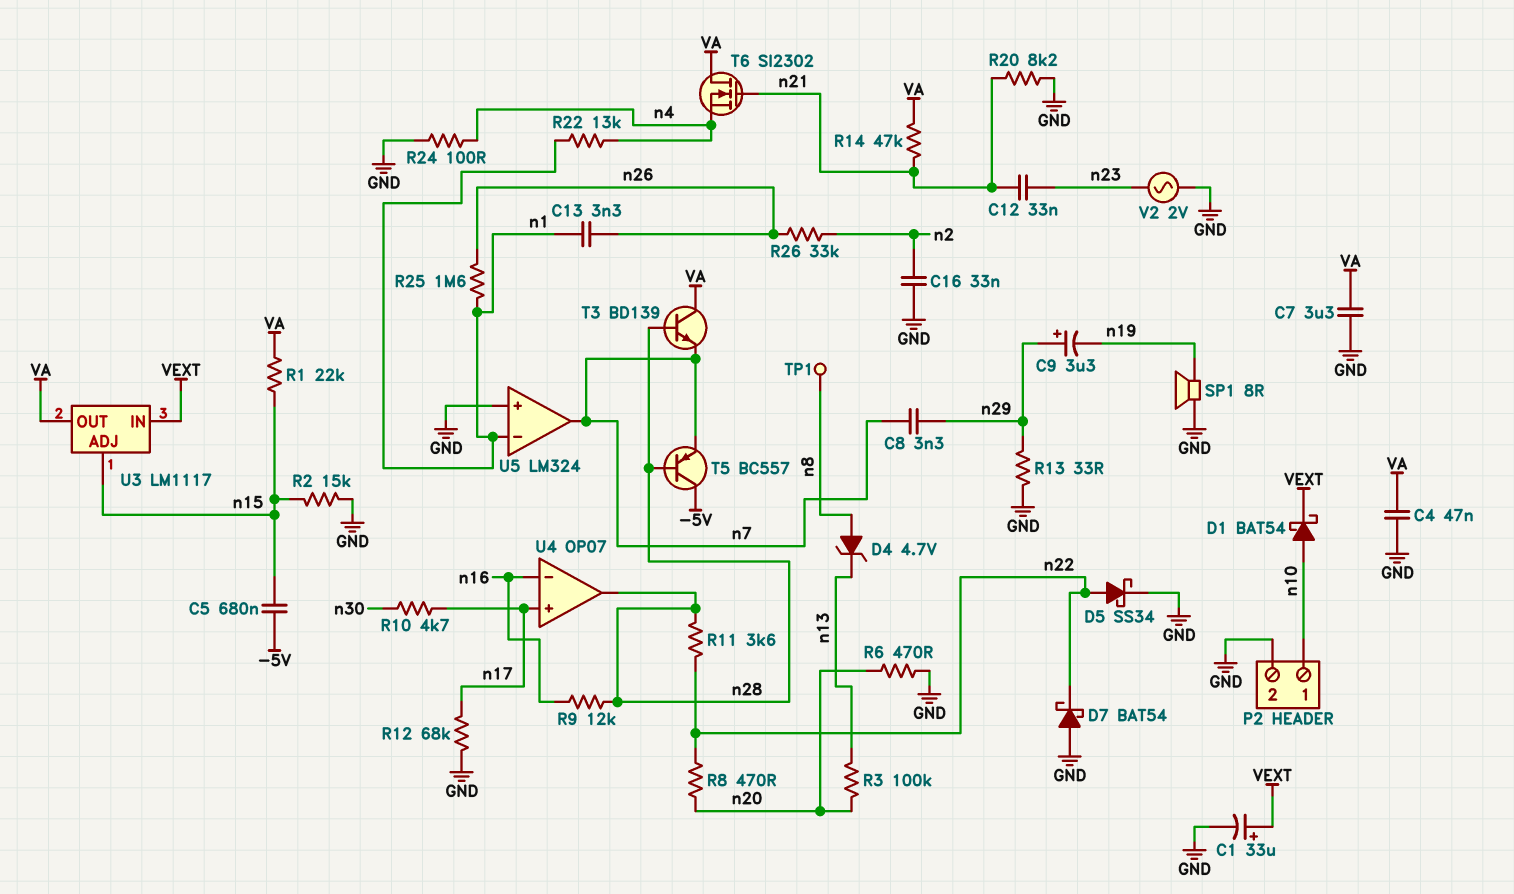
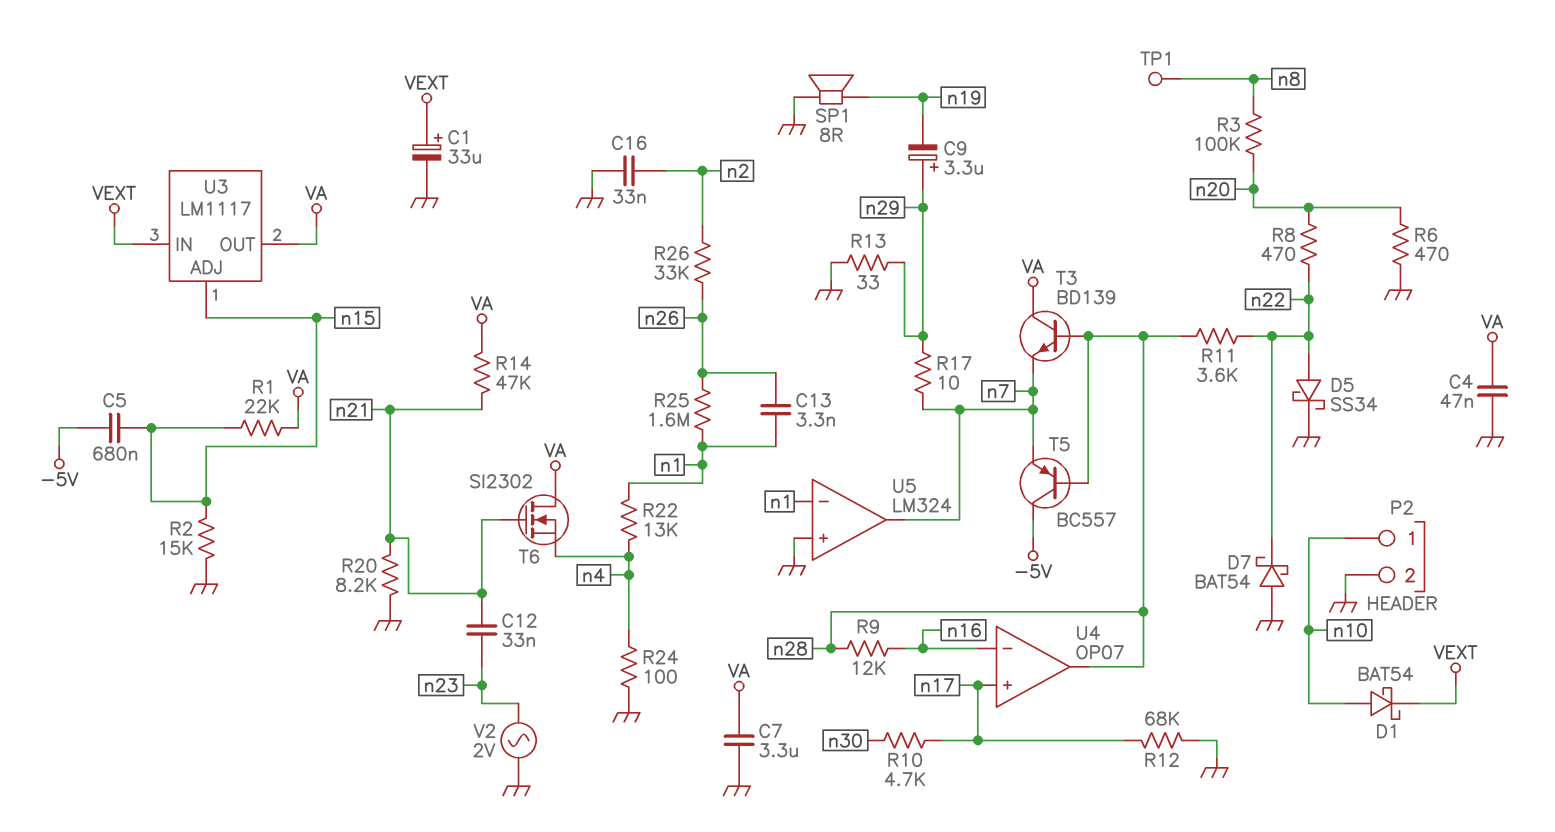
C8: 3.3nF (n7, n29) -> none
D4: zener 4.7V (A n8, K n13) -> none
R3: 100k (n13, n20) -> 100k (n8, n20)
R17: none -> 10 (n7, n29)

